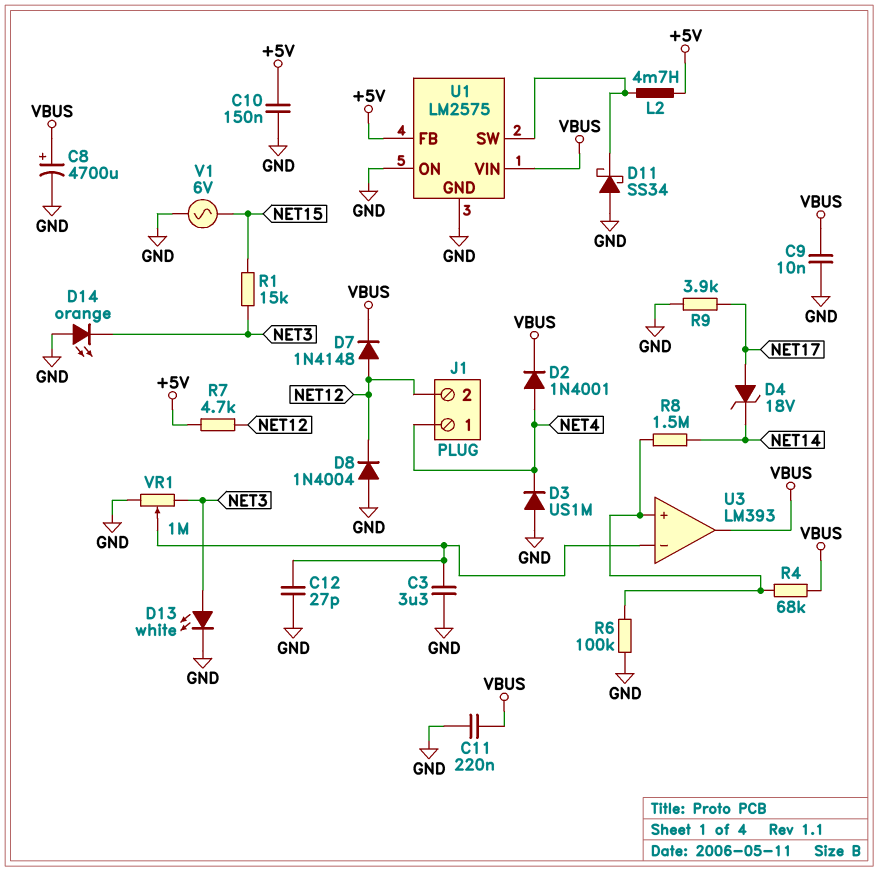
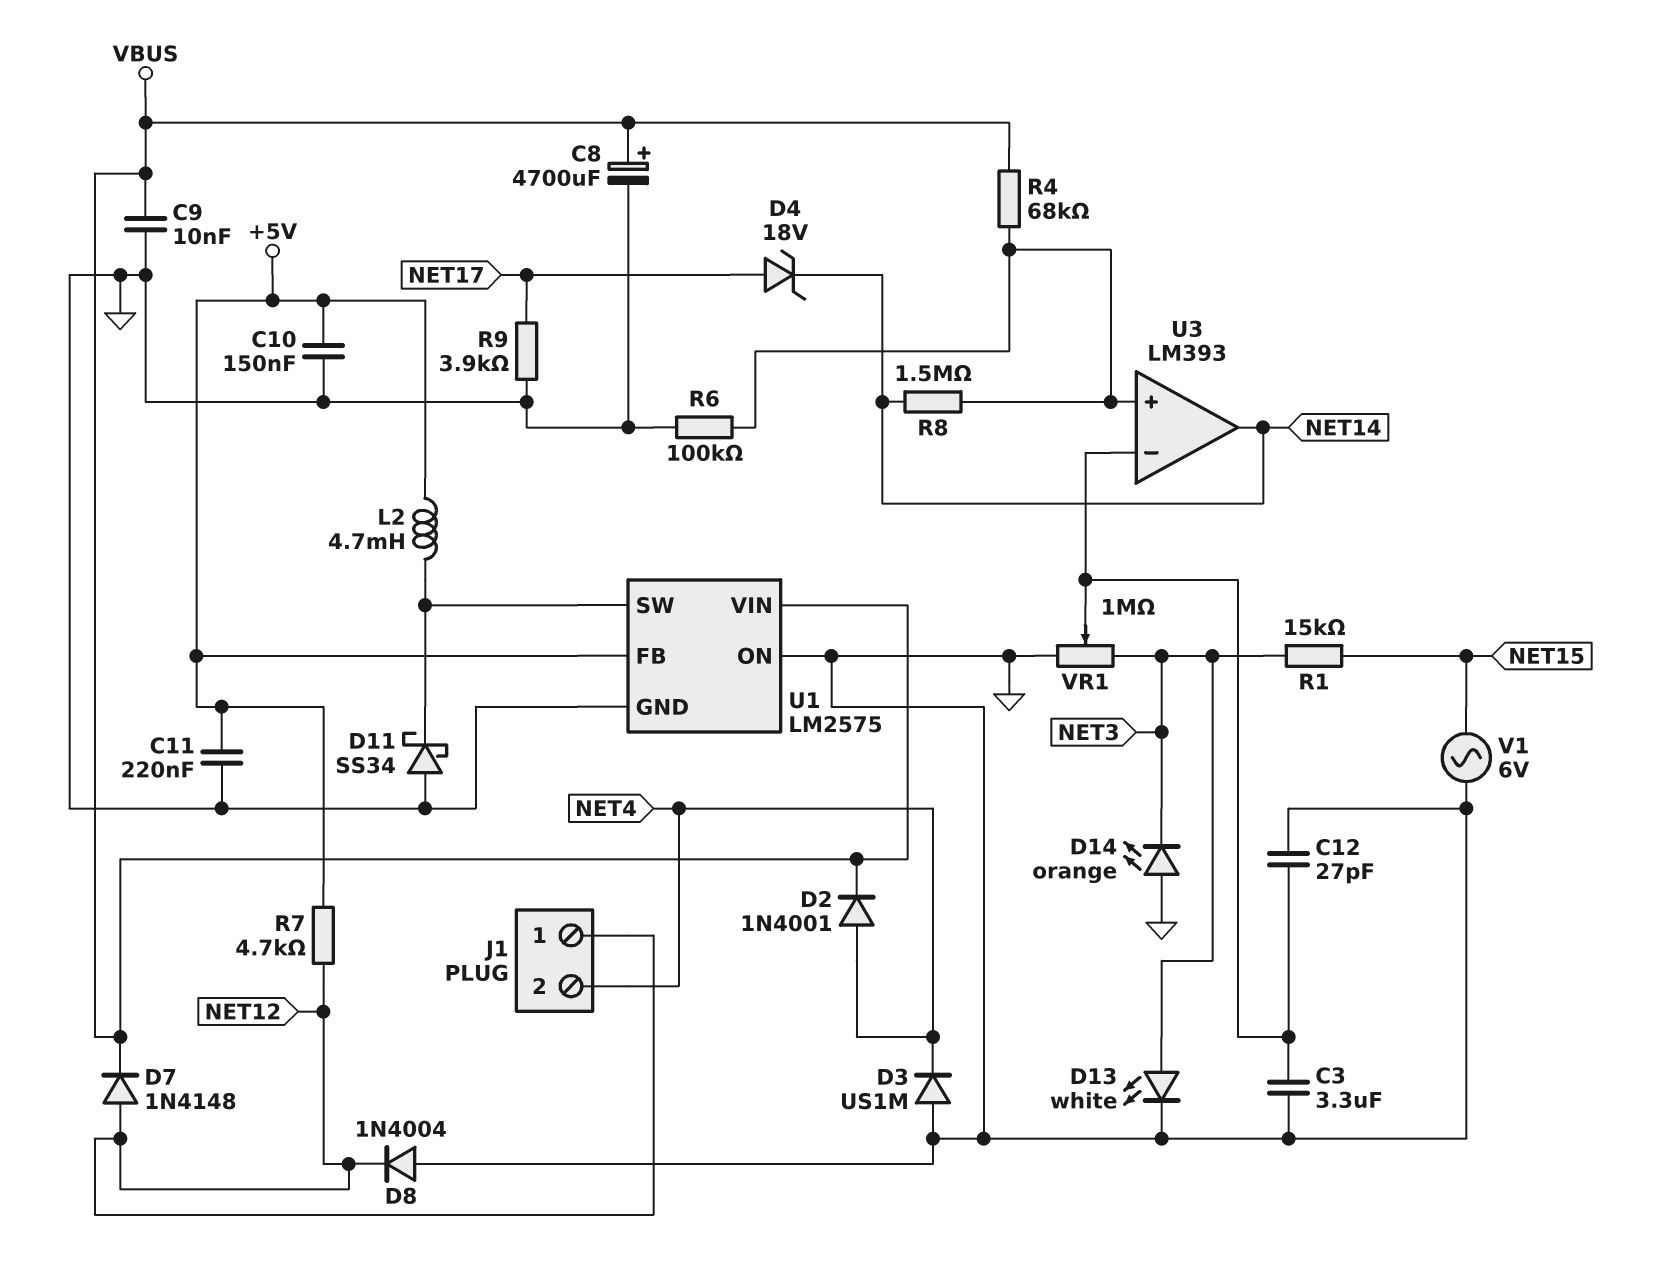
C11: 220nF (GND, VBUS) -> 220nF (+5V, GND)
J1 pin 1: NET4 -> NET12
J1 pin 2: NET12 -> NET4
U3 pin out: VBUS -> NET14

